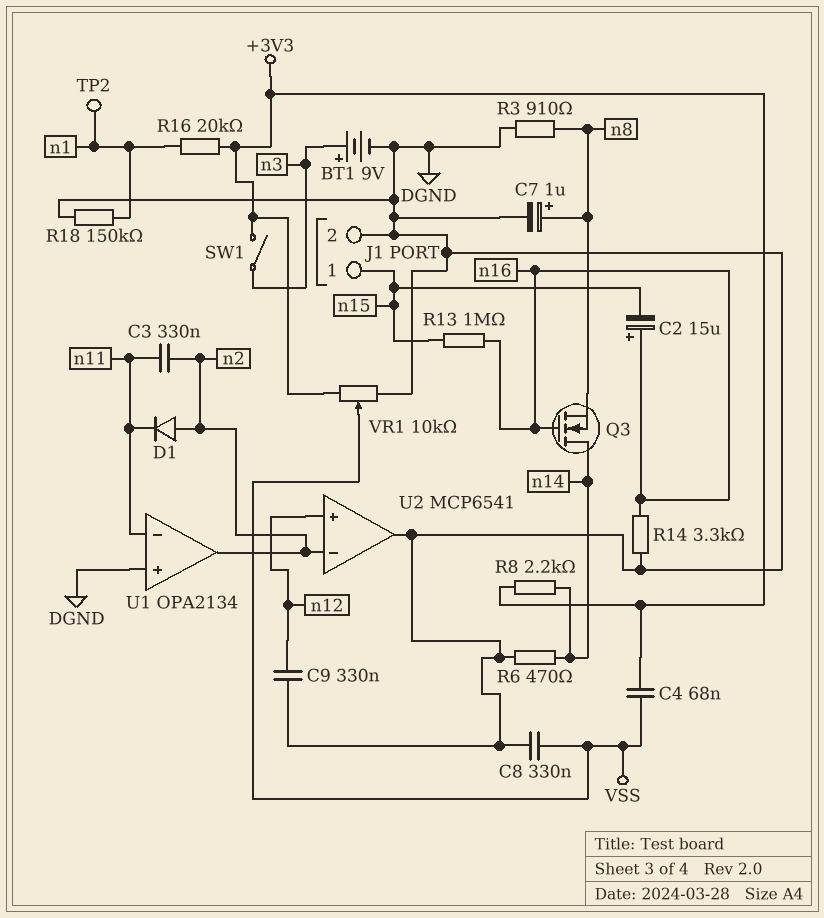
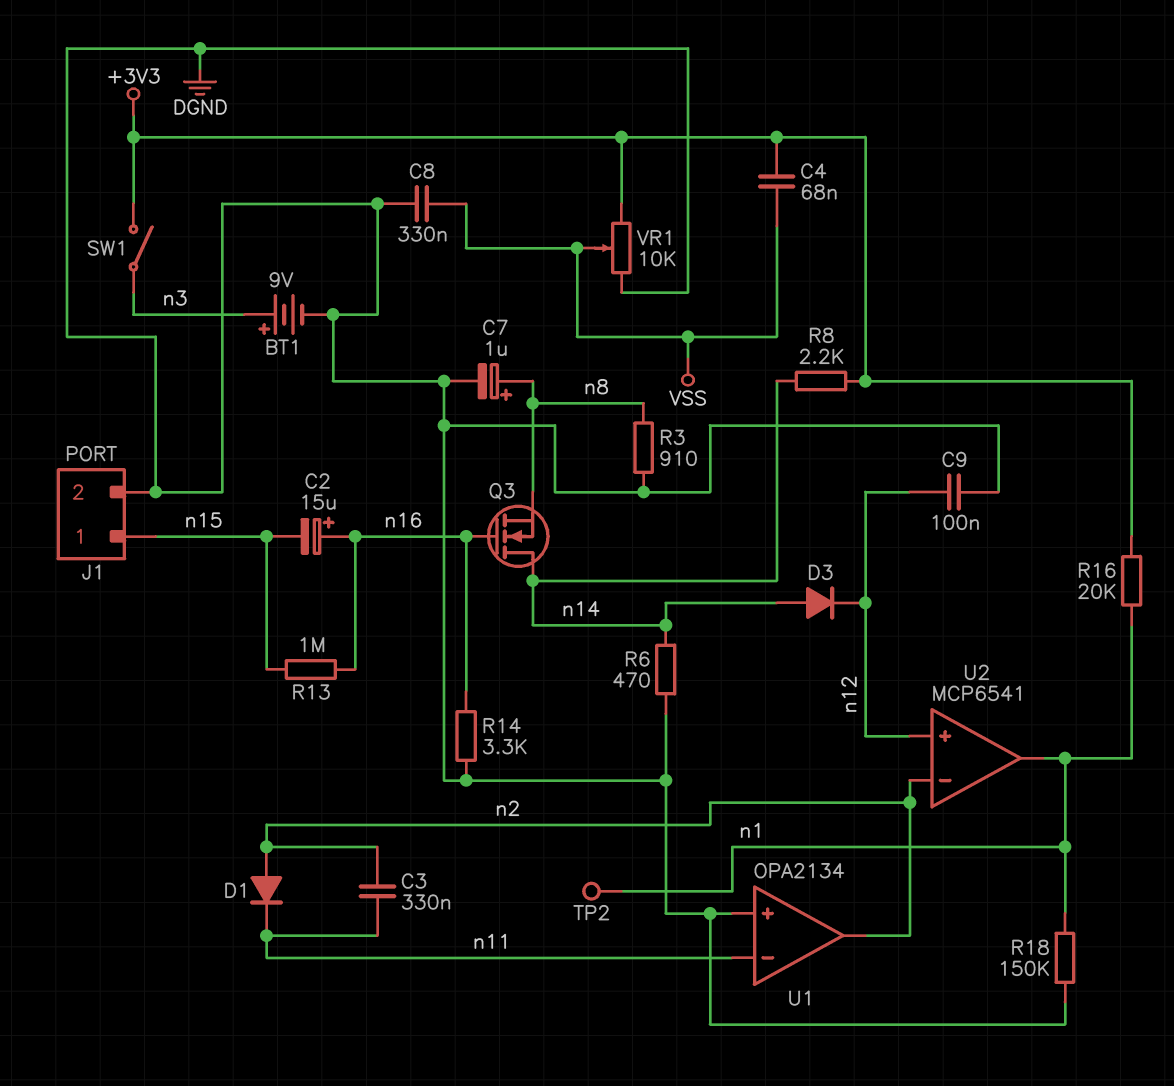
C9: 330nF (DGND, n12) -> 100nF (DGND, n12)
D3: none -> diode (A n14, K n12)
U2 pin out: DGND -> n1

